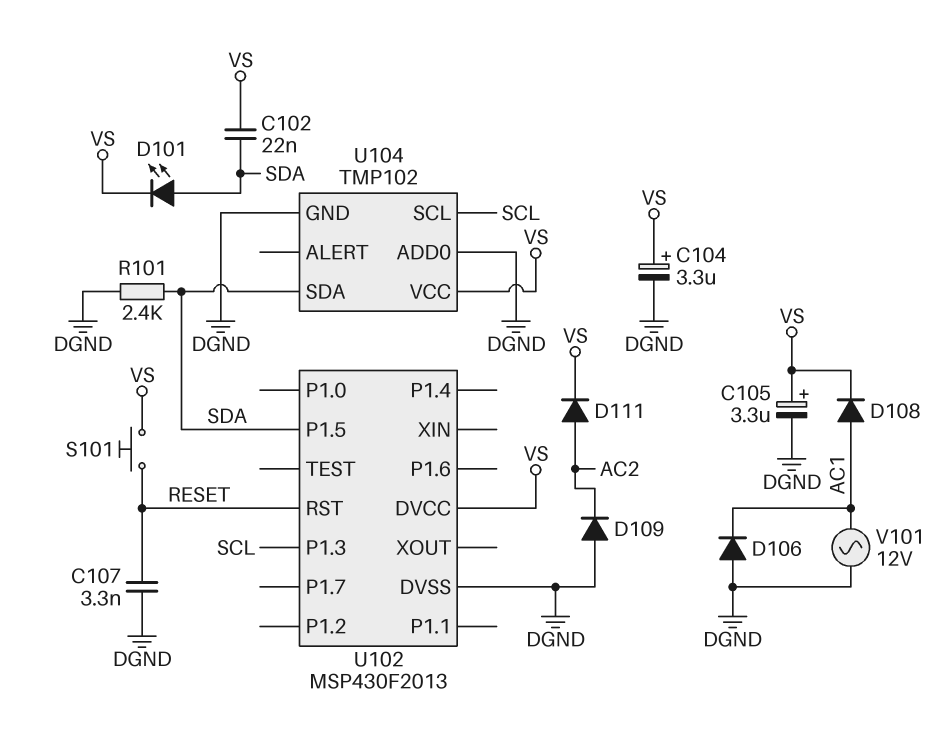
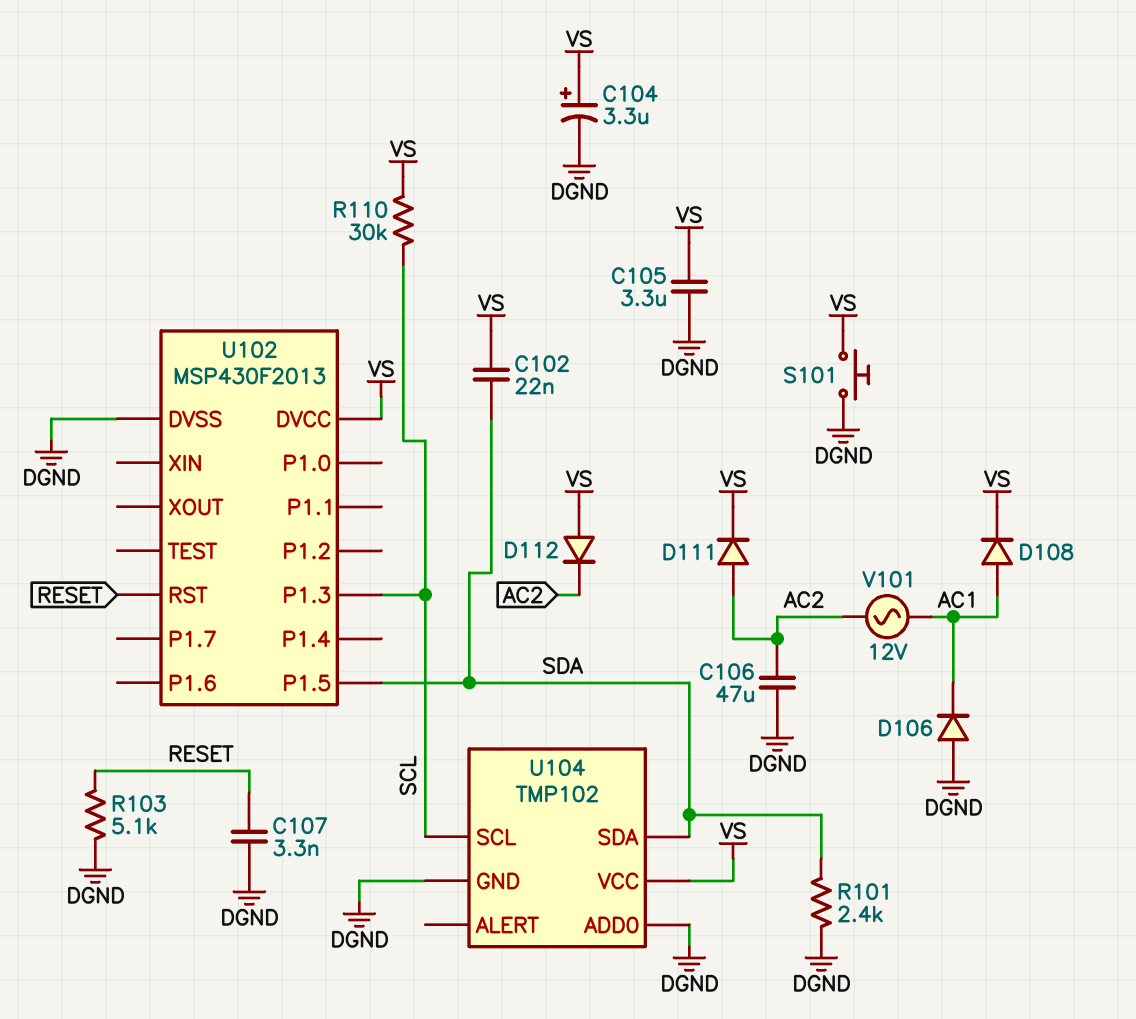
C105: 3.3uF (plus VS, minus DGND) -> 3.3uF (DGND, VS)
C106: none -> 47uF (AC2, DGND)
D101: LED (A SDA, K VS) -> none
D109: diode (A DGND, K AC2) -> none
D112: none -> diode (A VS, K AC2)
R103: none -> 5.1k (DGND, RESET)
R110: none -> 30k (SCL, VS)
S101: button (RESET, VS) -> button (DGND, VS)
V101: AC 12V (AC1, DGND) -> AC 12V (AC1, AC2)

